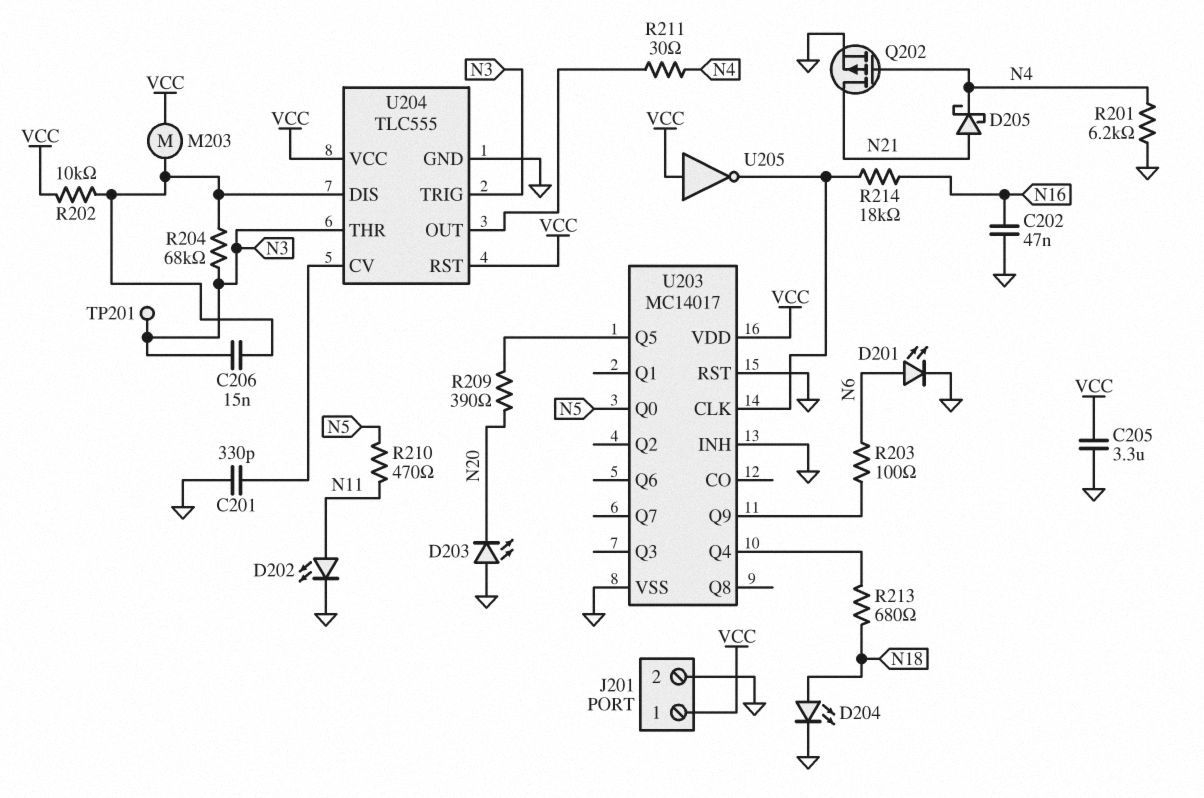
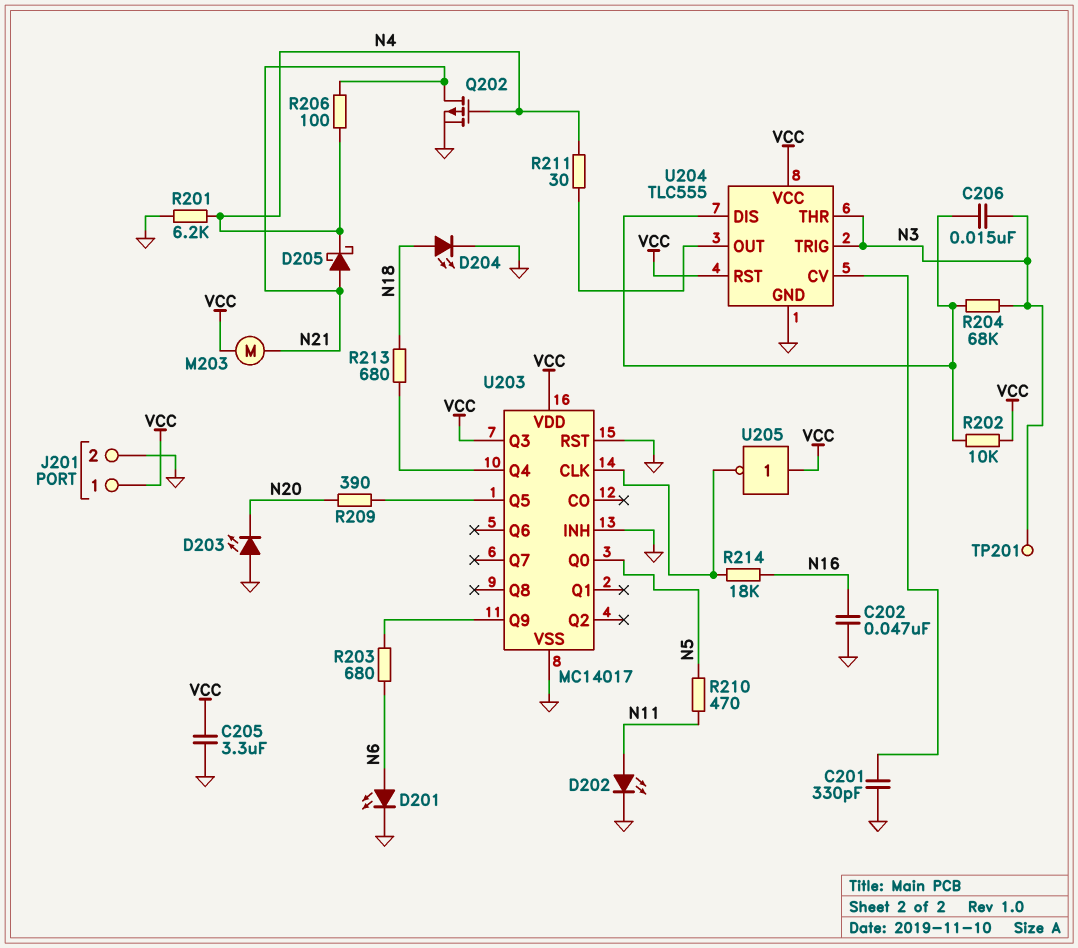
M203: motor (U204/DIS, VCC) -> motor (N21, VCC)
R203: 100 (N6, U203/Q9) -> 680 (N6, U203/Q9)
R206: none -> 100 (N4, N21)
U203 pin Q3: none -> VCC

